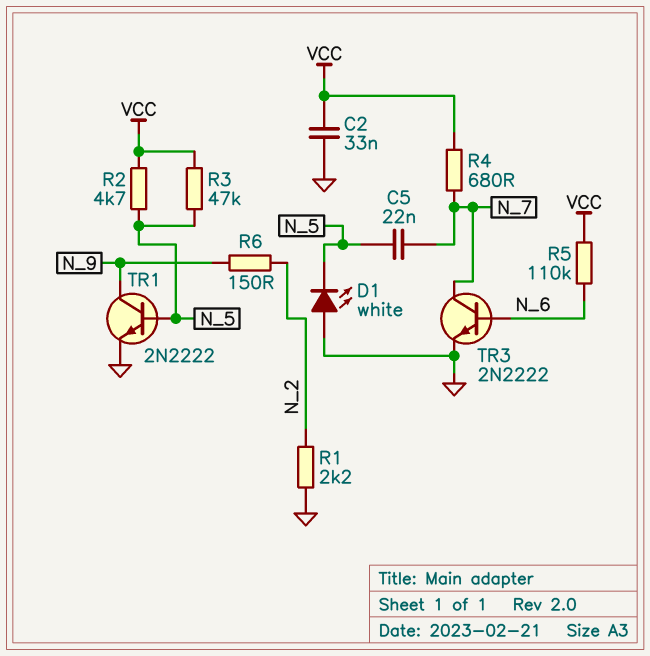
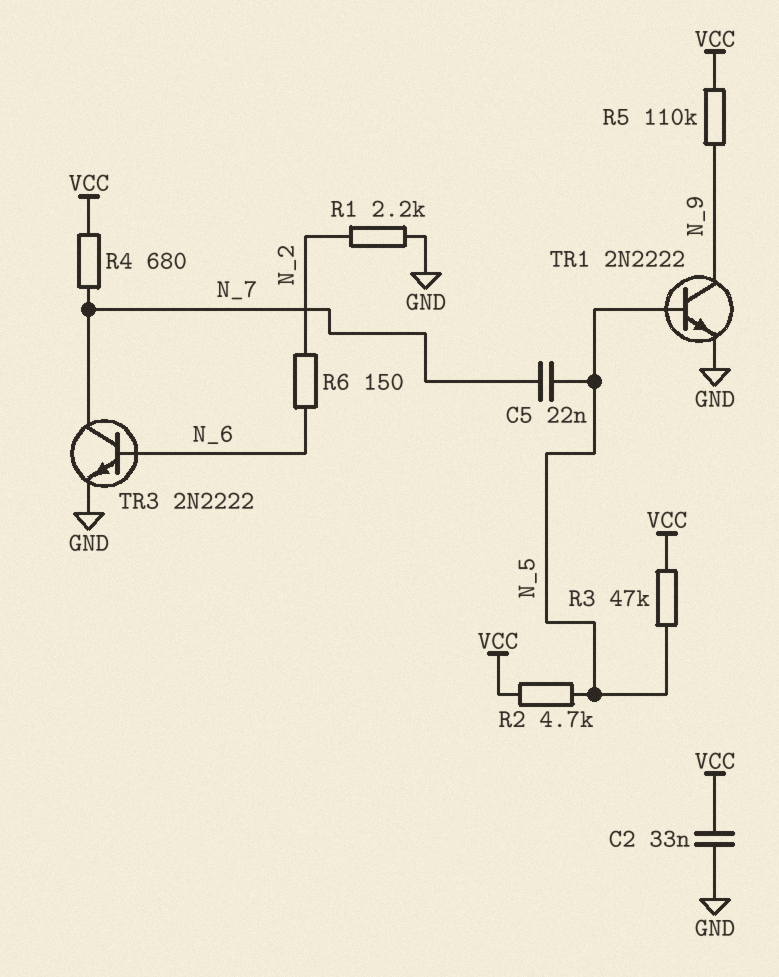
D1: LED white (A GND, K N_5) -> none
R5: 110k (N_6, VCC) -> 110k (N_9, VCC)
R6: 150 (N_2, N_9) -> 150 (N_2, N_6)

